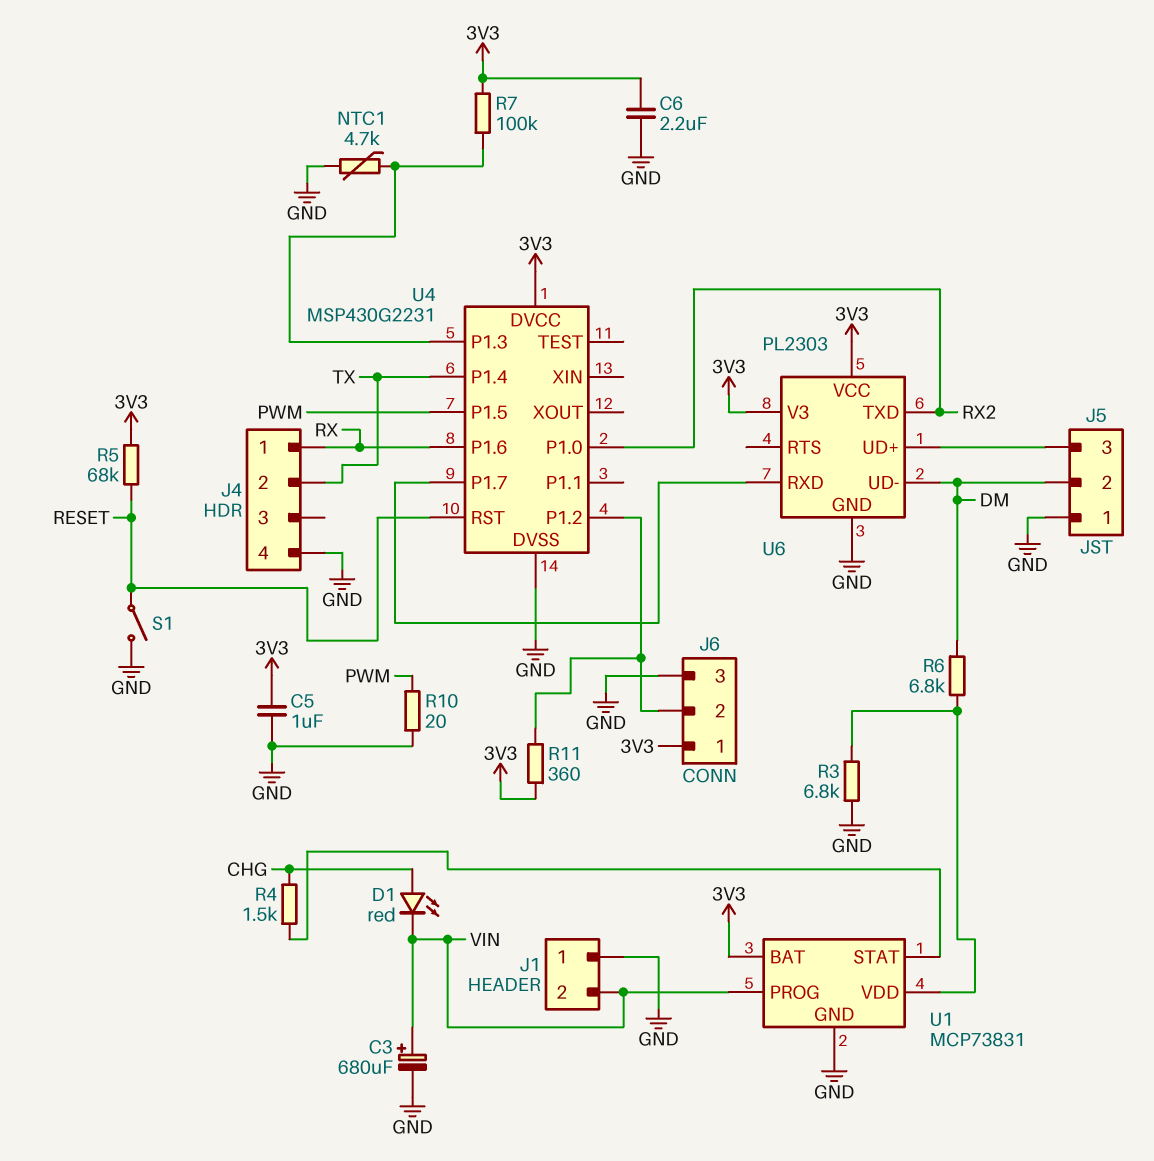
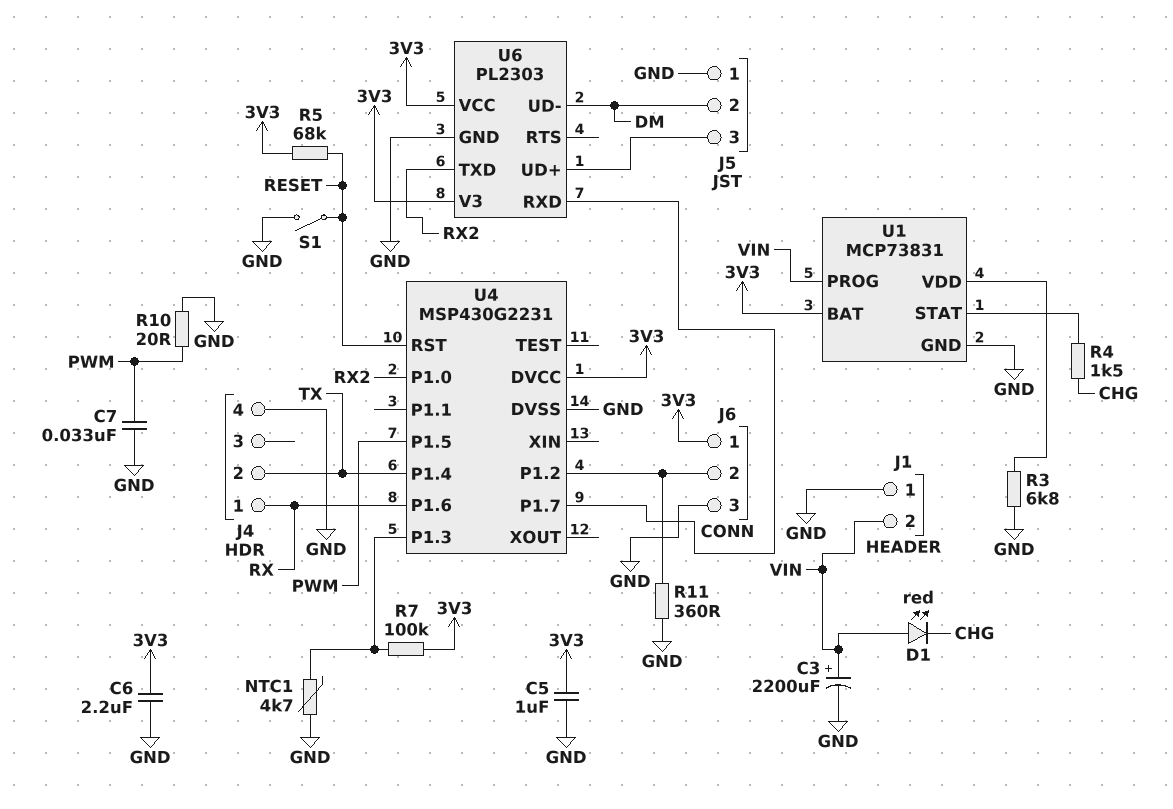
C3: 680uF (plus VIN, minus GND) -> 2200uF (plus VIN, minus GND)
C7: none -> 33nF (GND, PWM)
D1: LED red (A CHG, K VIN) -> LED red (A VIN, K CHG)
R6: 6.8k (DM, U1/VDD) -> none
R11: 360 (3V3, J6/2) -> 360 (GND, J6/2)

